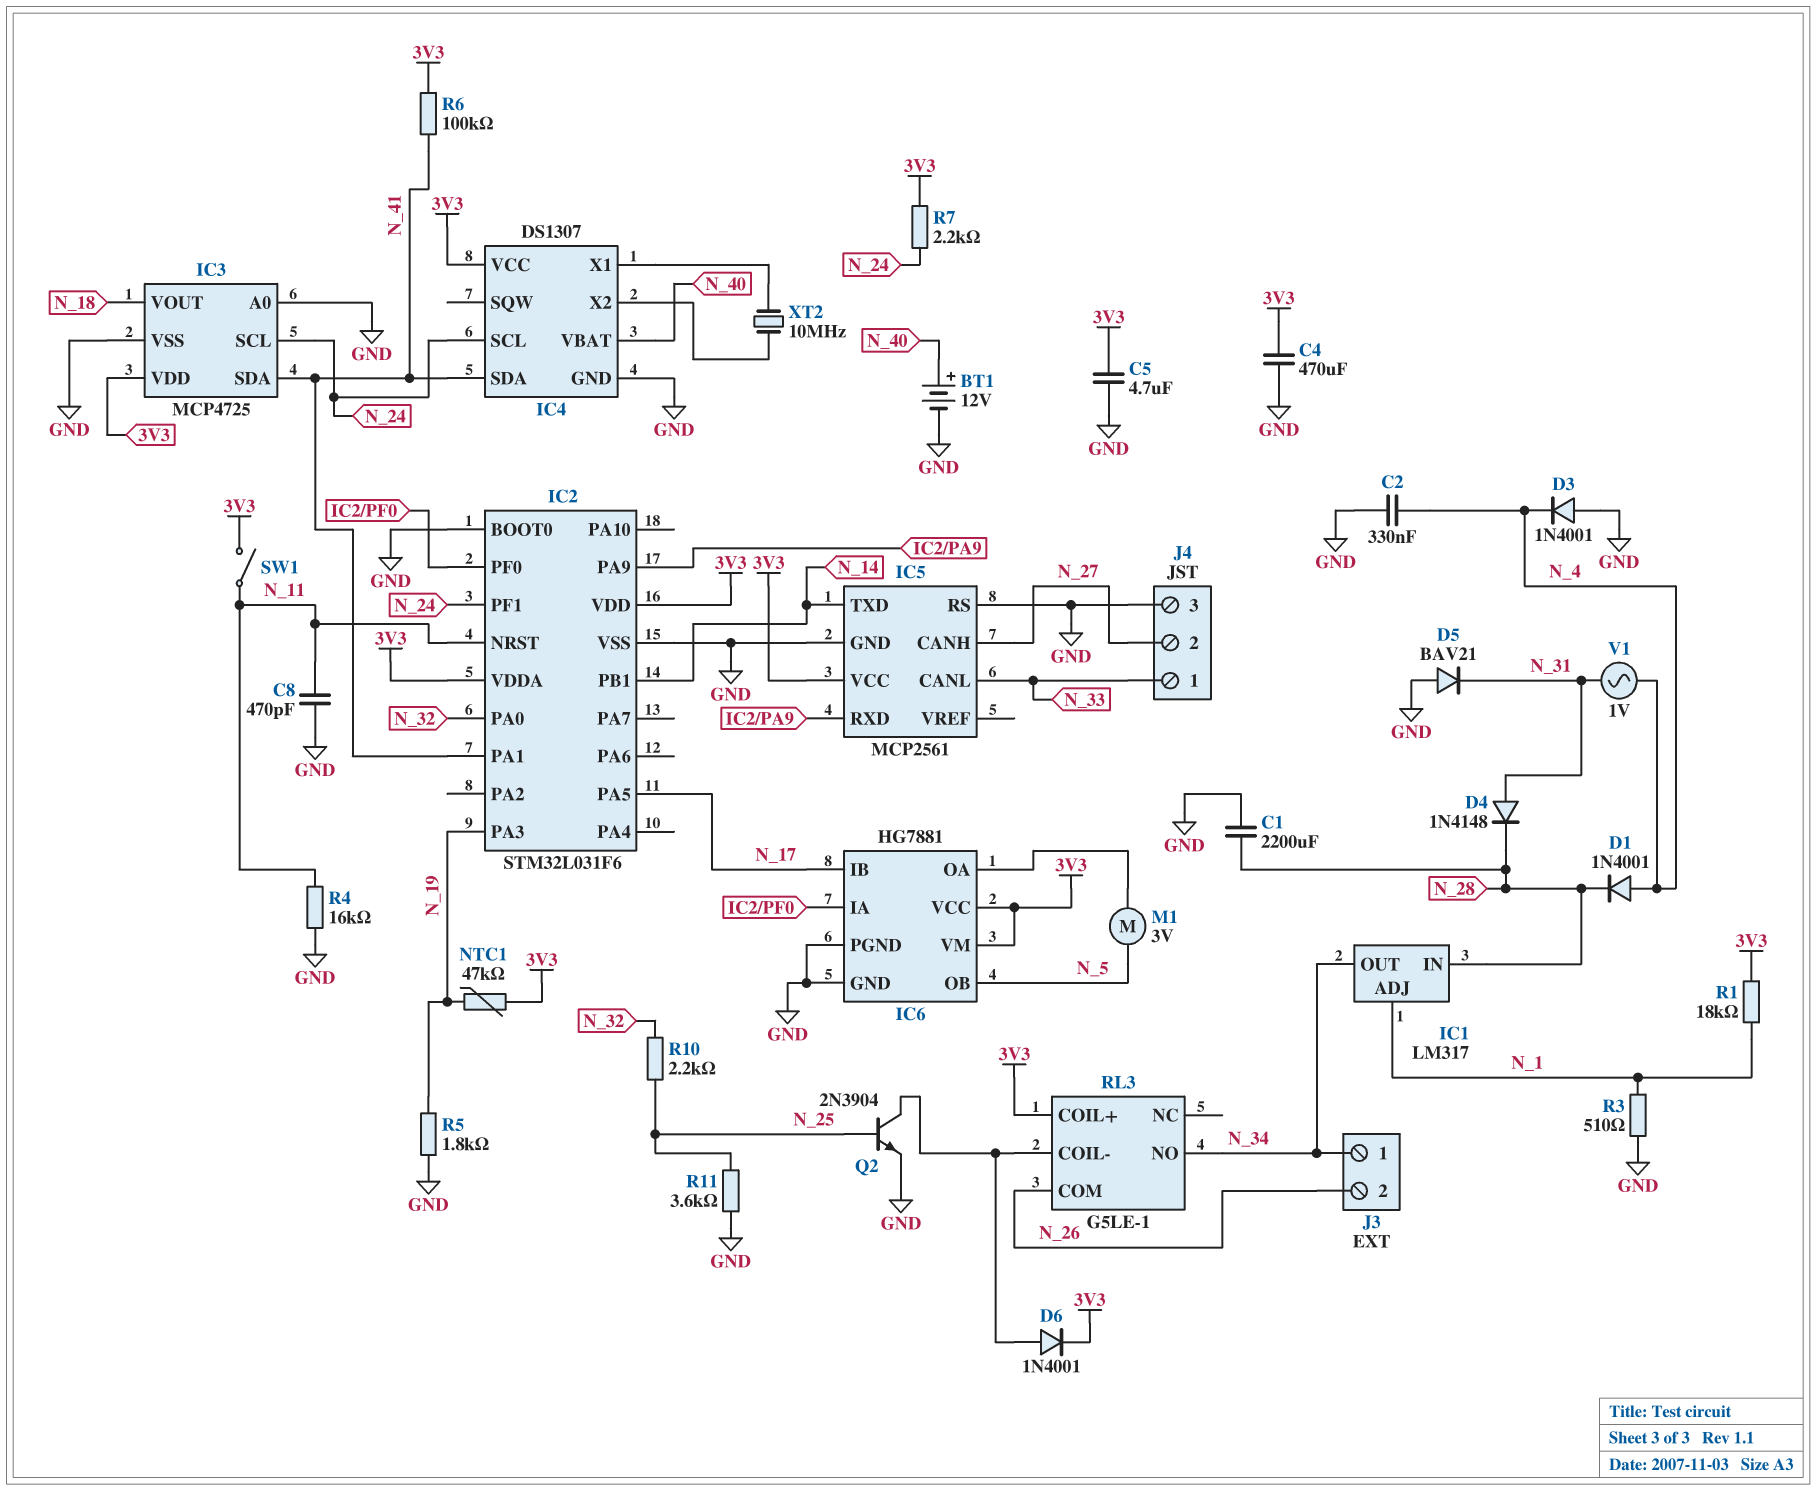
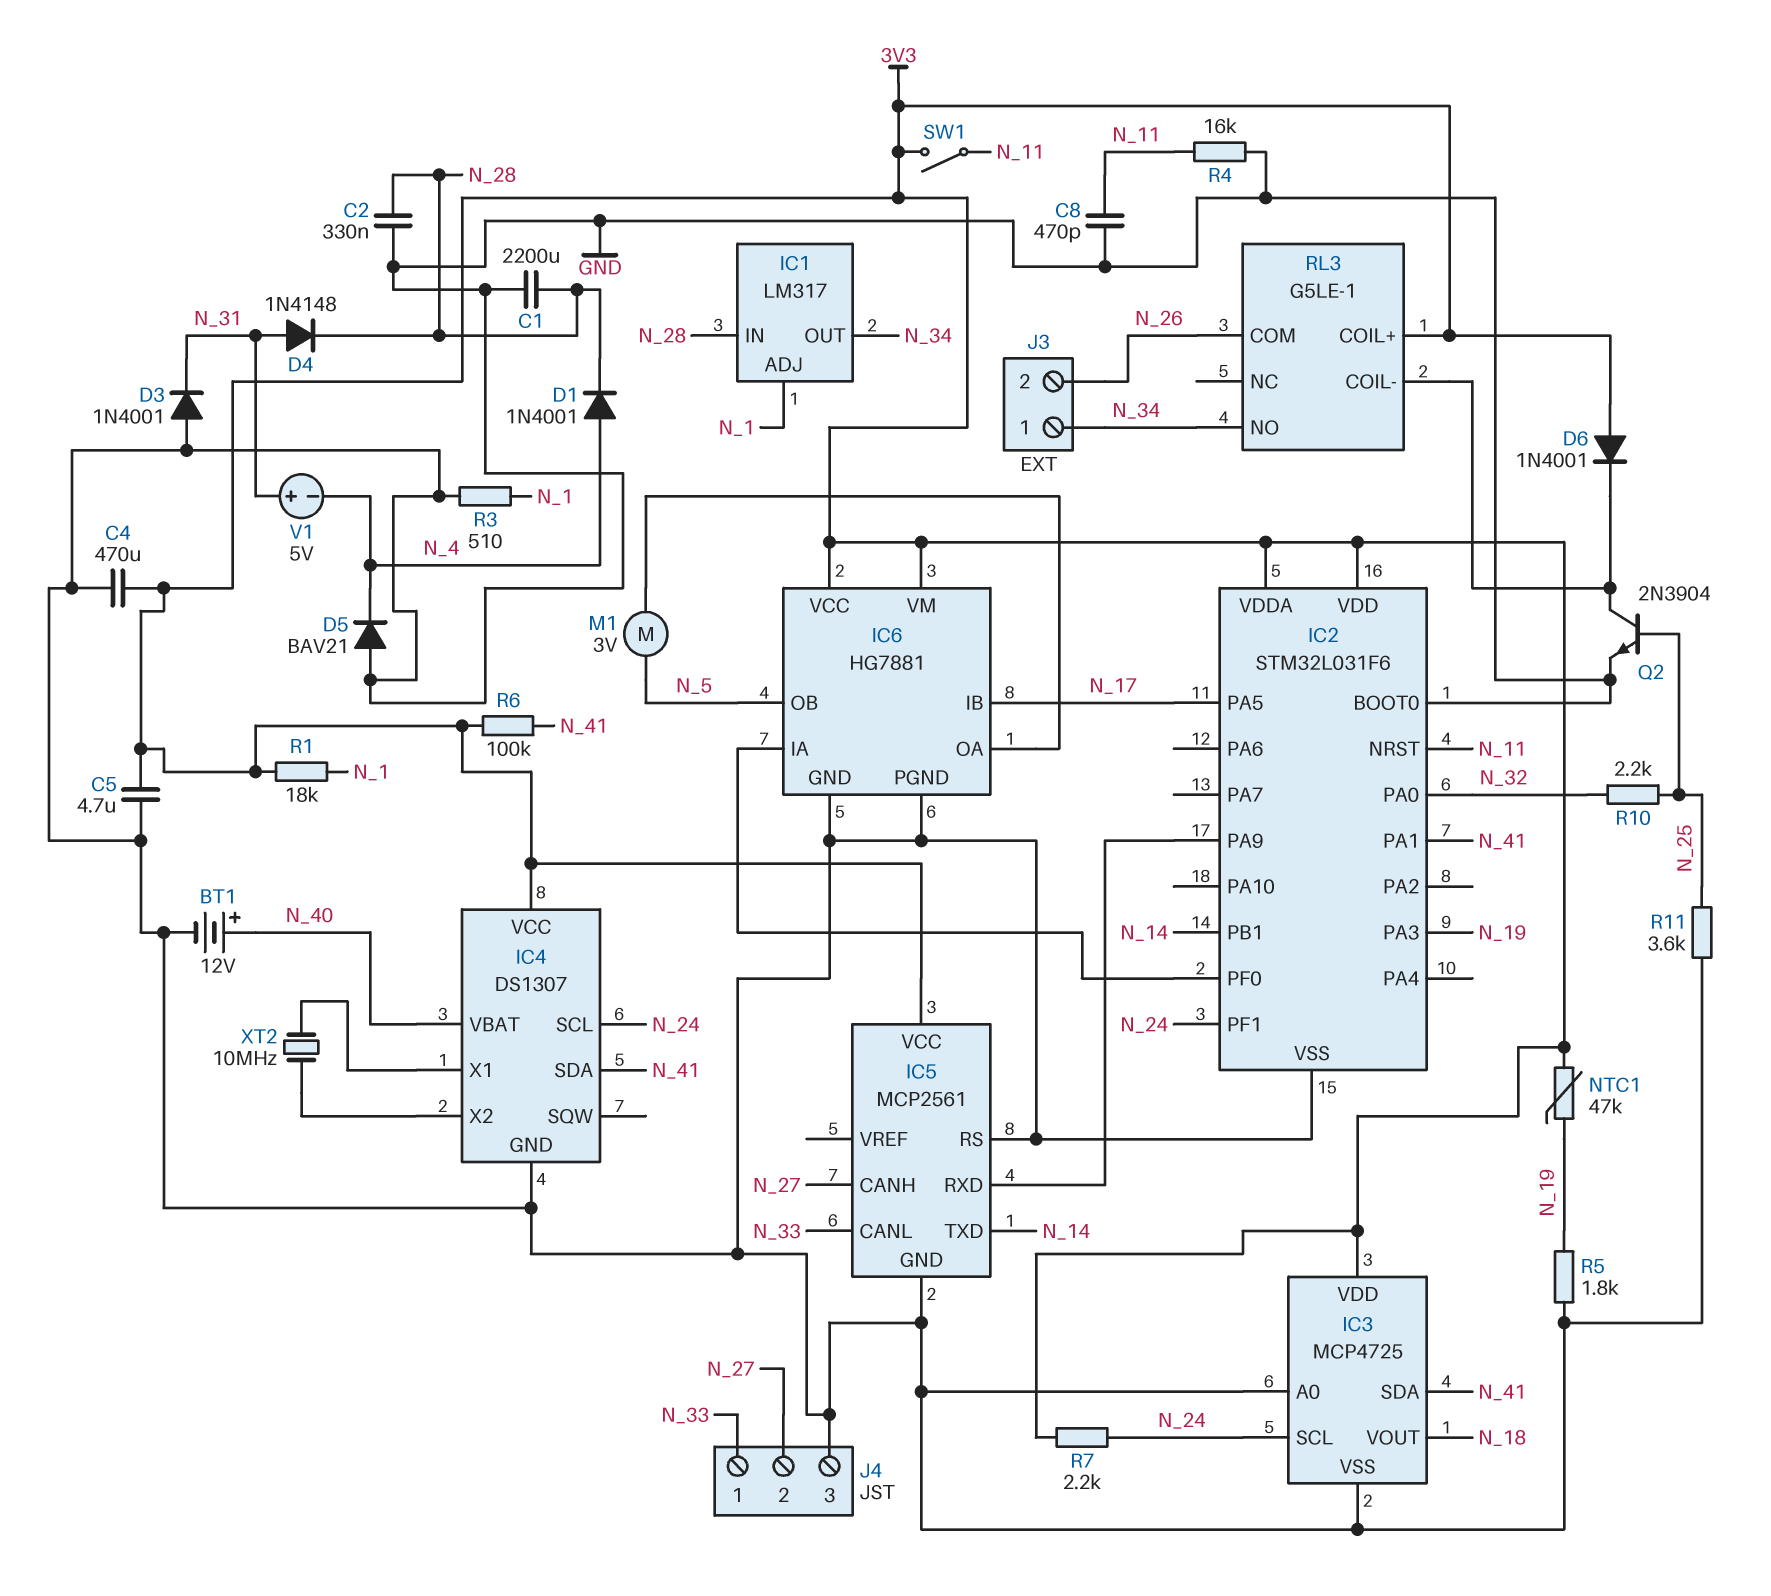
C2: 330nF (GND, N_4) -> 330nF (GND, N_28)
D3: diode 1N4001 (A GND, K N_4) -> diode 1N4001 (A GND, K N_31)
D5: diode BAV21 (A GND, K N_31) -> diode BAV21 (A GND, K N_4)
D6: diode 1N4001 (A RL3/COIL-, K 3V3) -> diode 1N4001 (A 3V3, K RL3/COIL-)
V1: AC 1V (N_4, N_31) -> 5V (plus N_31, minus N_4)

